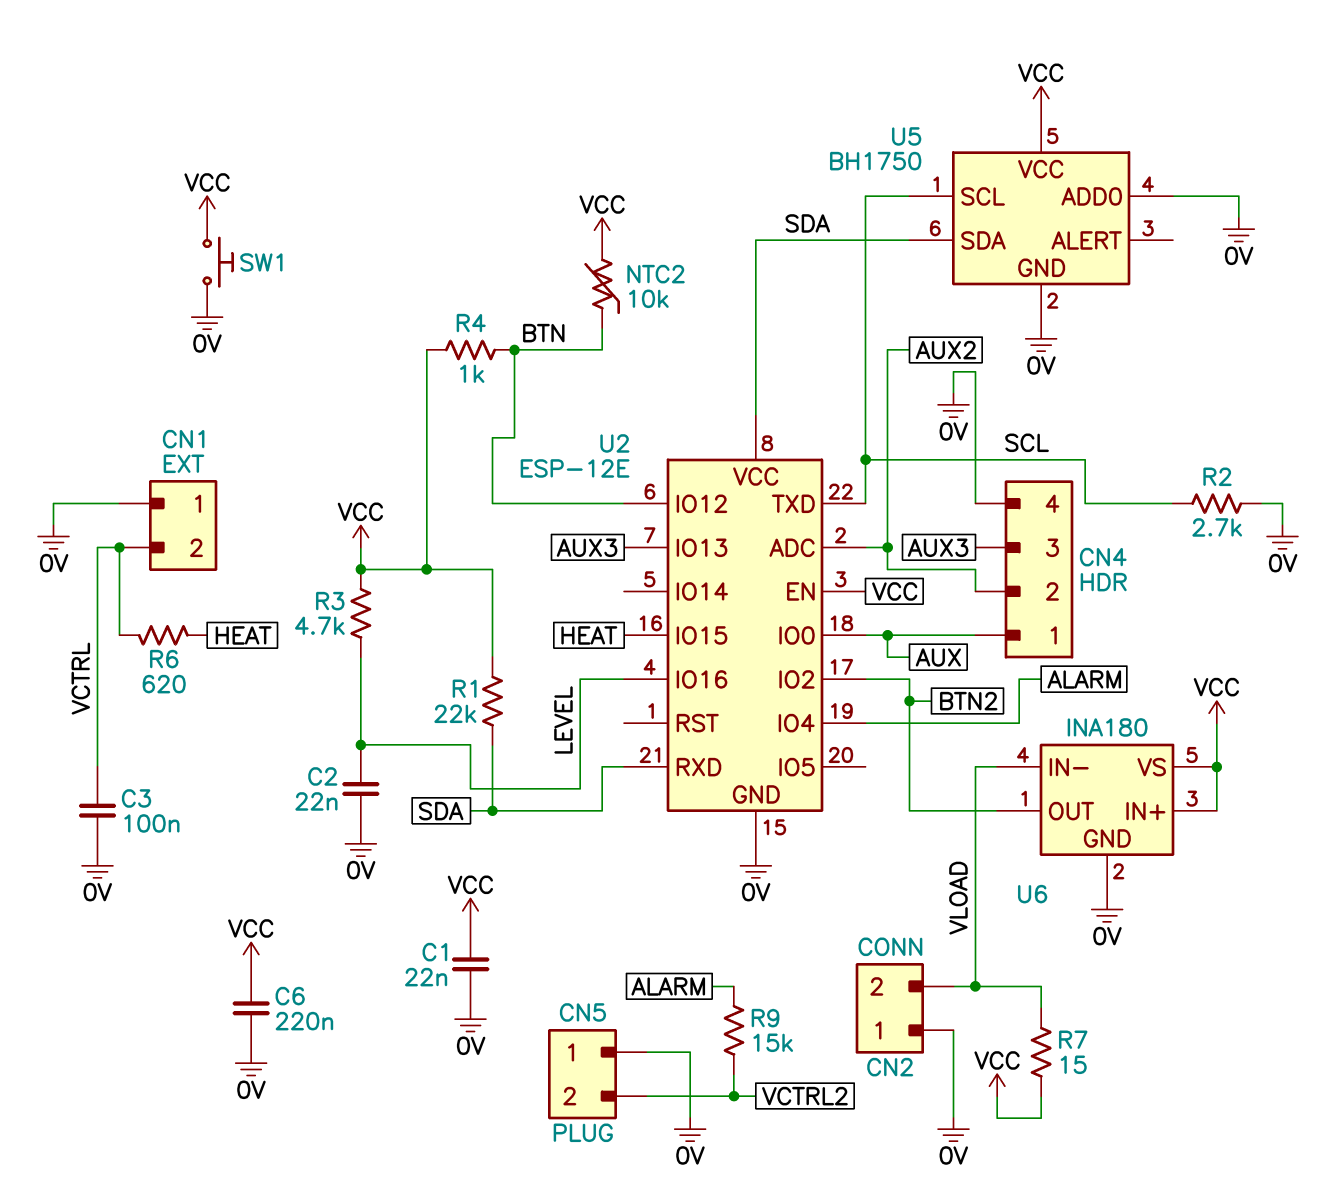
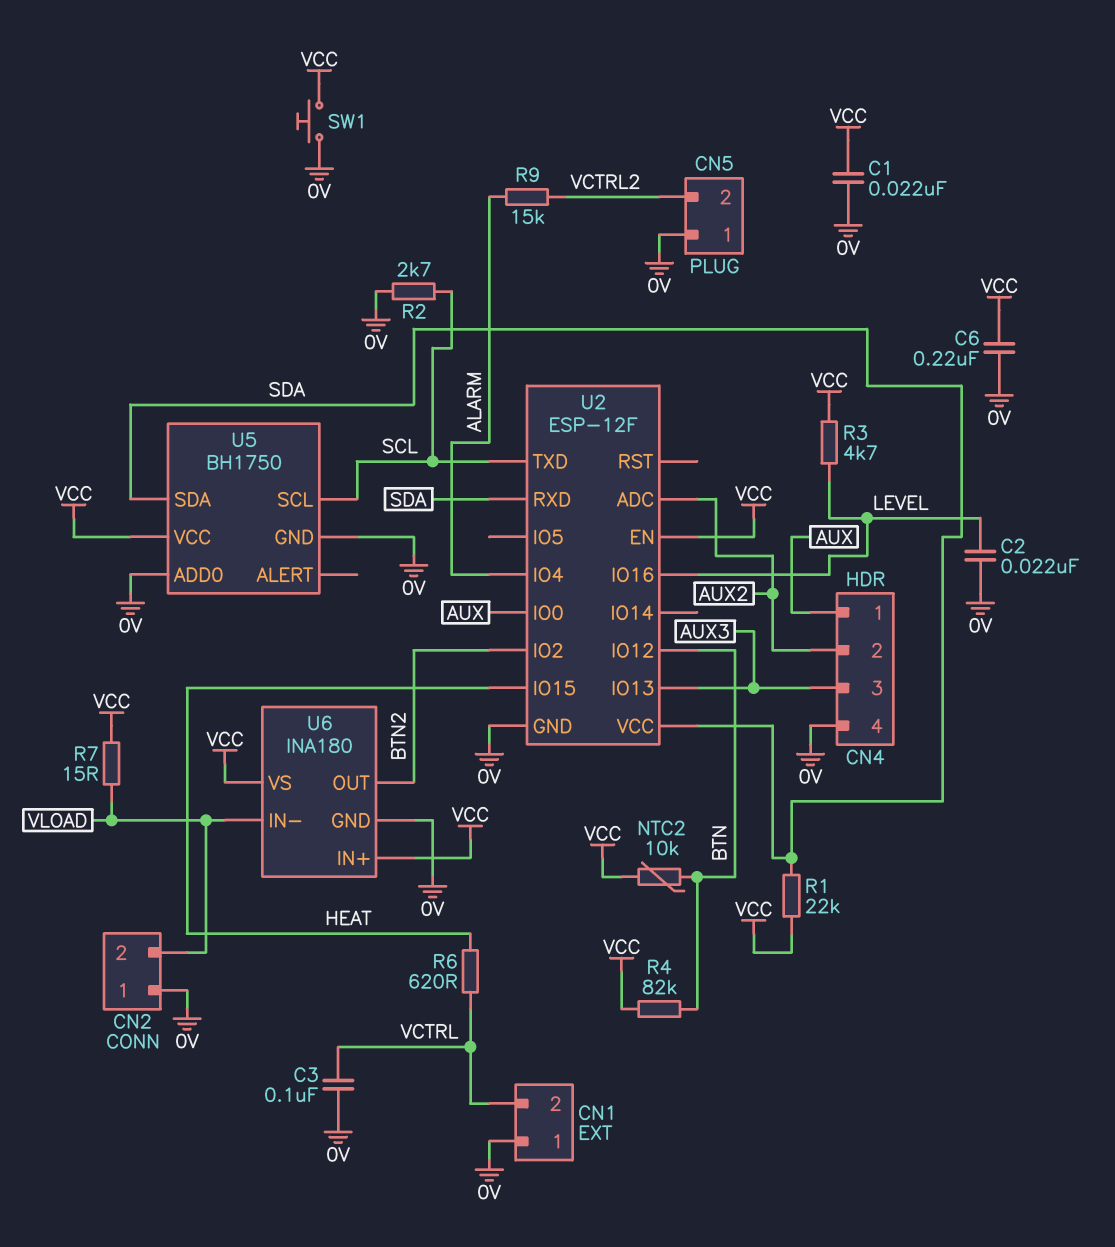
R4: 1k (BTN, VCC) -> 82k (BTN, VCC)
U2: ESP-12E -> ESP-12F

